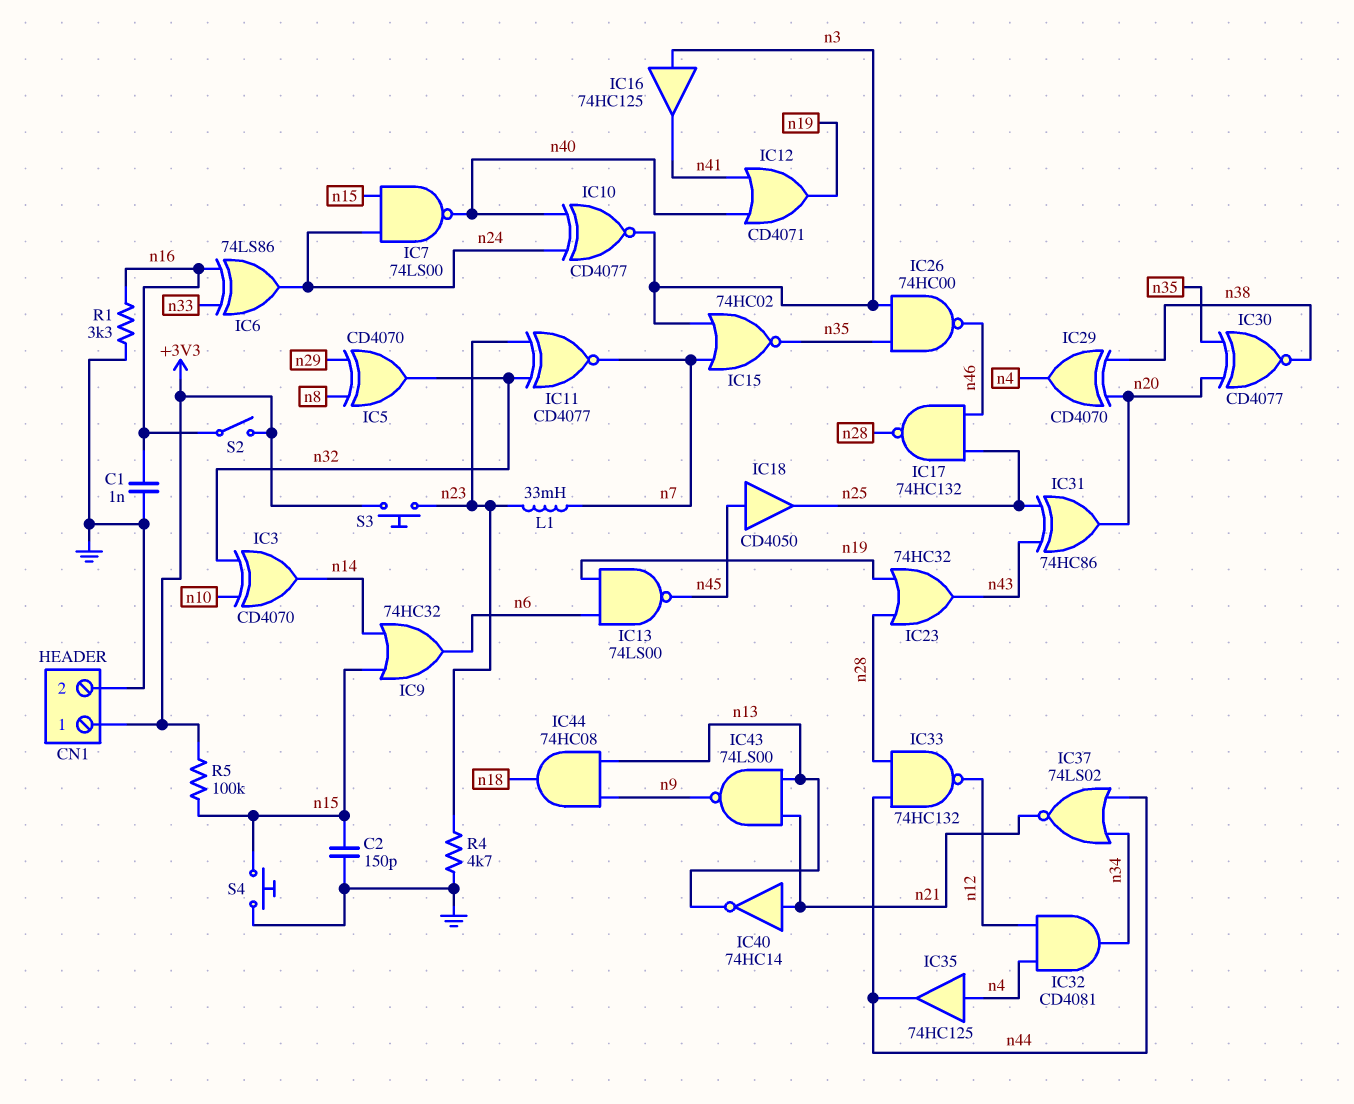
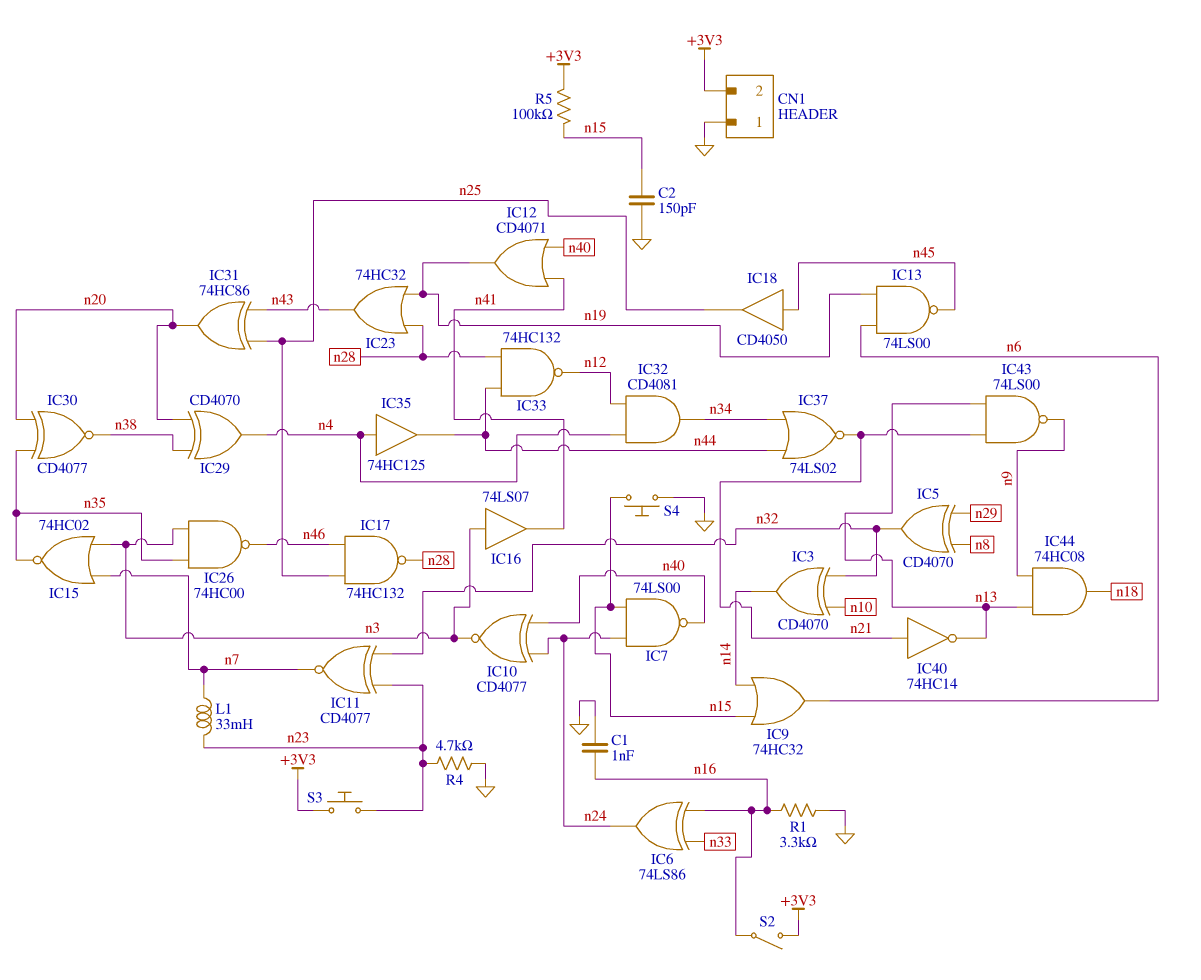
CN1 pin 1: +3V3 -> GND
CN1 pin 2: GND -> +3V3
IC16: buffer 74HC125 (in n3, out n41) -> buffer 74LS07 (in n3, out n41)

